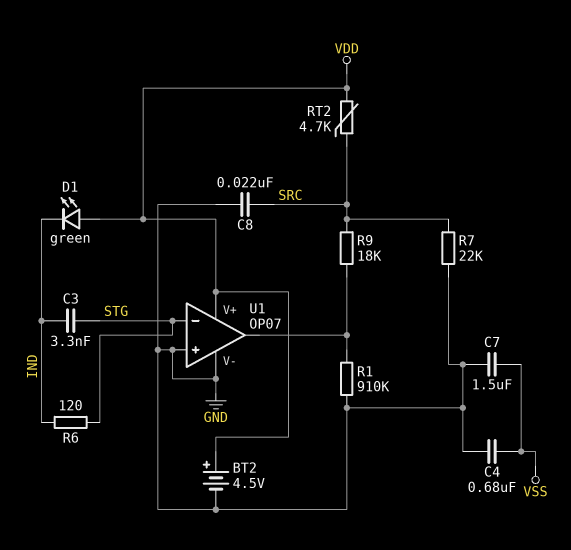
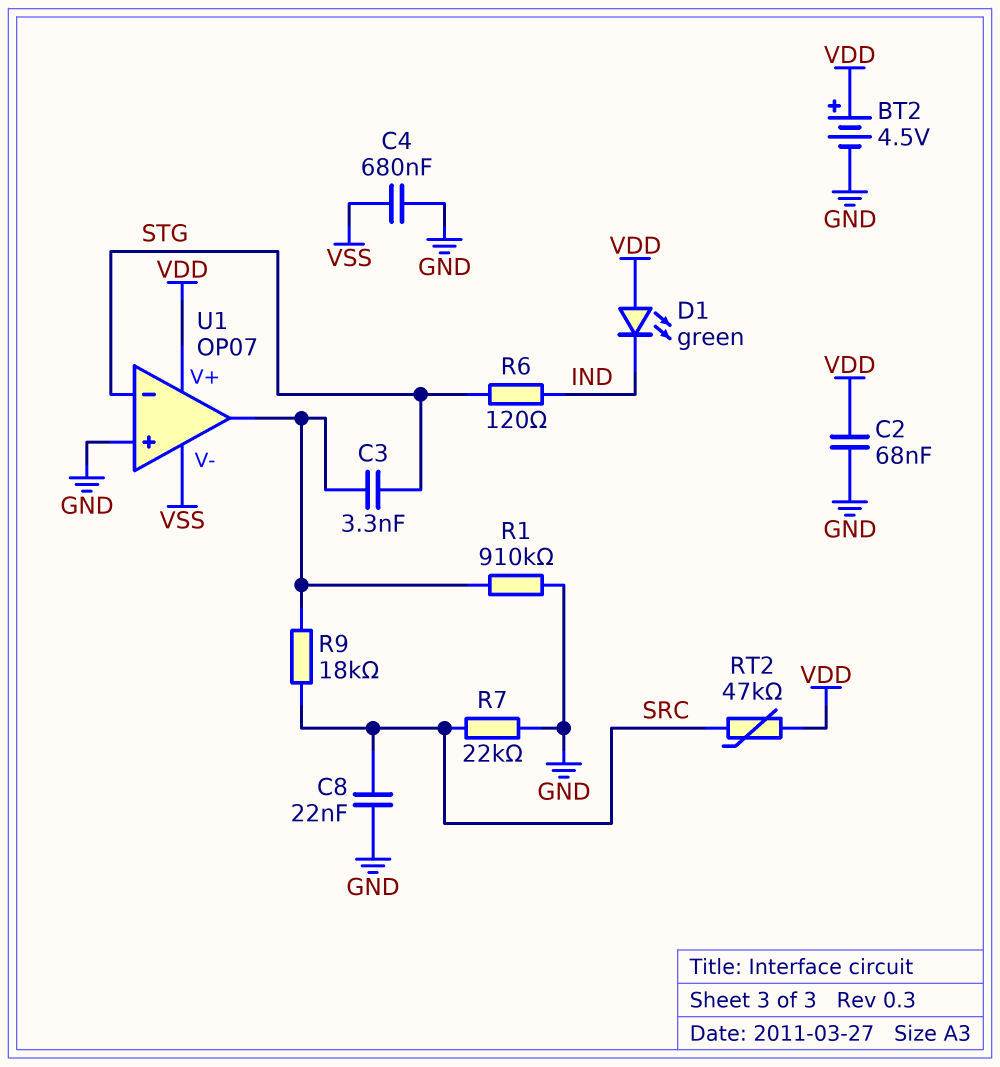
C2: none -> 68nF (GND, VDD)
C3: 3.3nF (IND, STG) -> 3.3nF (STG, U1/out)
C7: 1.5uF (GND, VSS) -> none
RT2: 4.7k (SRC, VDD) -> 47k (SRC, VDD)
U1 pin V-: GND -> VSS

